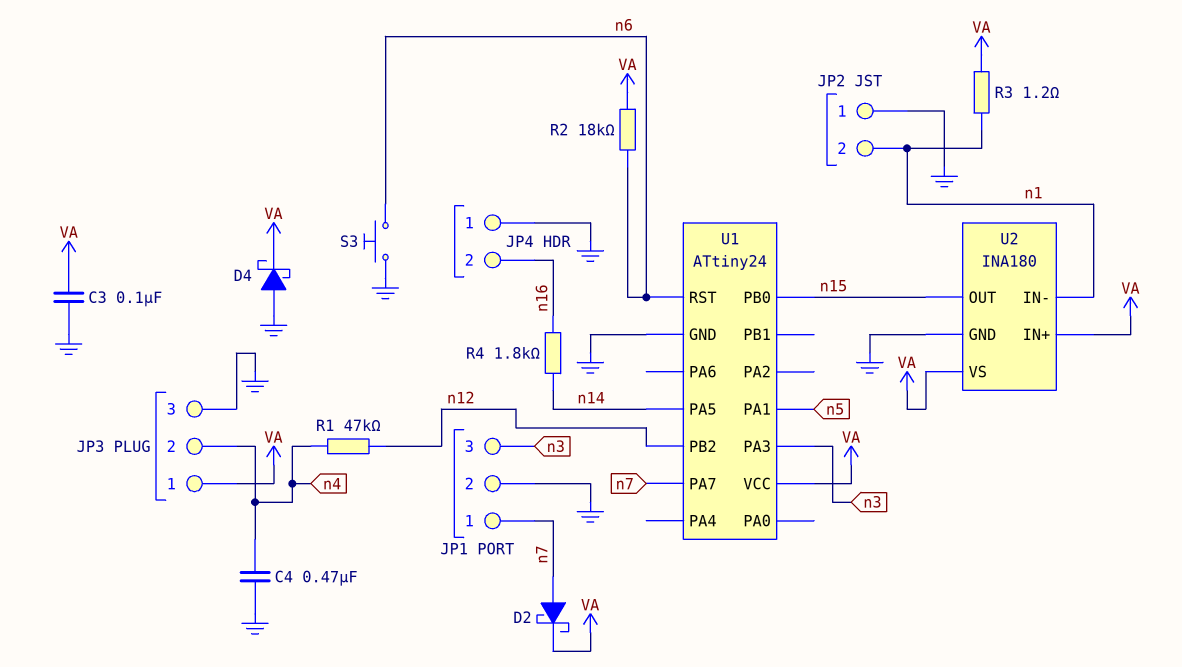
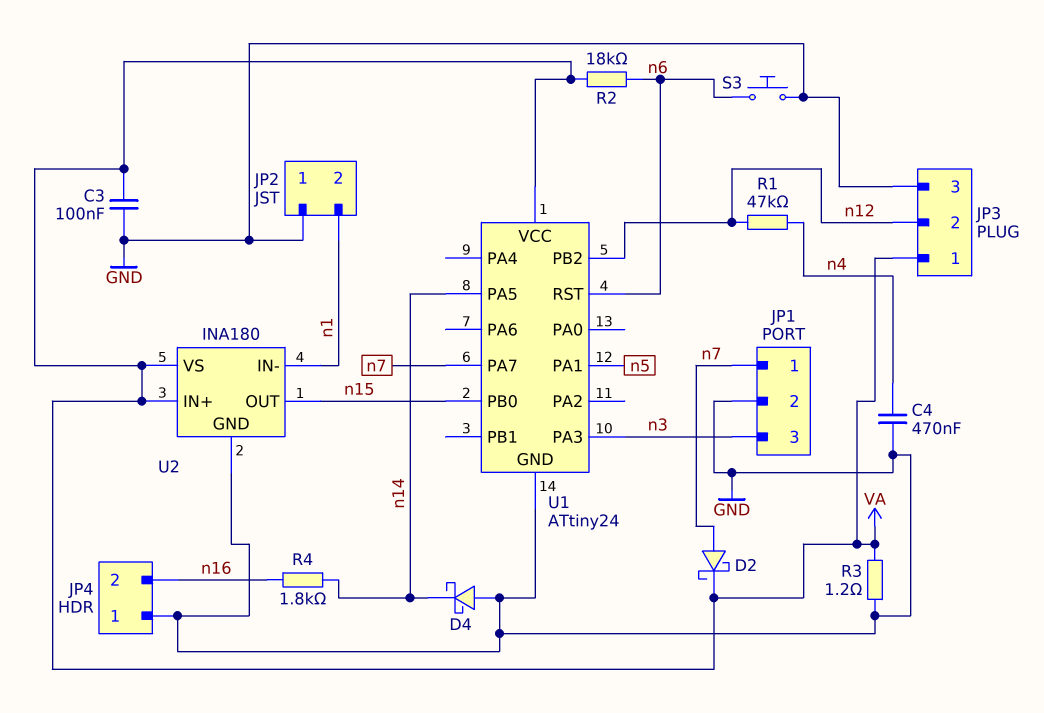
D4: schottky (A GND, K VA) -> schottky (A GND, K n14)
JP3 pin 2: n4 -> n12
R3: 1.2 (VA, n1) -> 1.2 (GND, VA)

